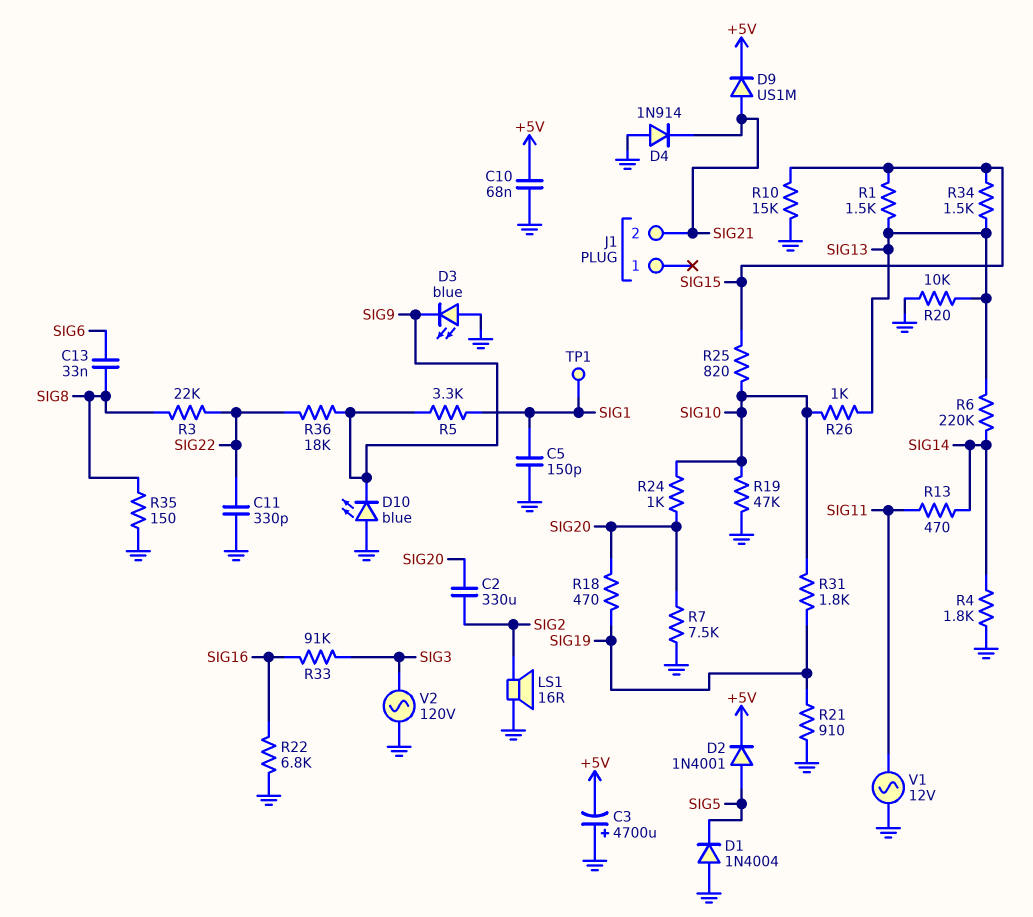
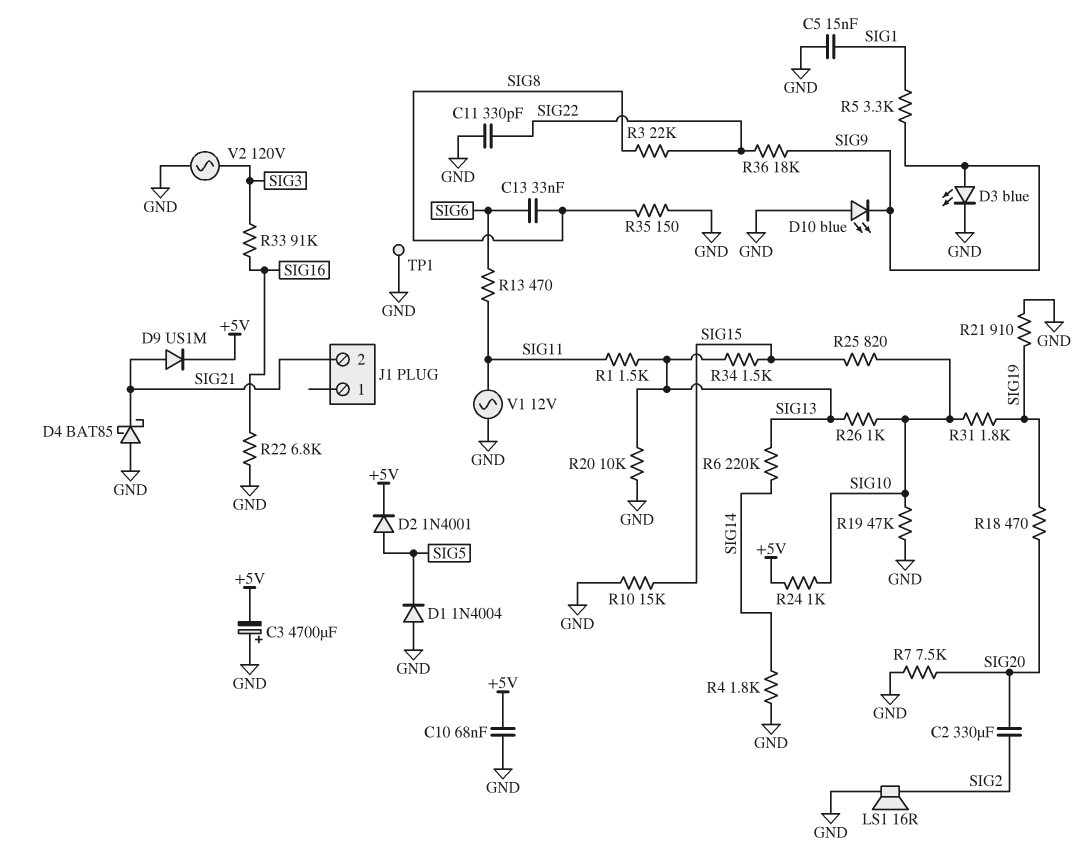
C5: 150pF (GND, SIG1) -> 15nF (GND, SIG1)
D3: LED blue (A GND, K SIG9) -> LED blue (A SIG9, K GND)
D4: diode 1N914 (A GND, K SIG21) -> schottky BAT85 (A GND, K SIG21)
R1: 1.5k (SIG13, SIG15) -> 1.5k (SIG11, SIG13)
R13: 470 (SIG11, SIG14) -> 470 (SIG6, SIG11)
R24: 1k (SIG10, SIG20) -> 1k (+5V, SIG10)
TP1: test point (SIG1) -> test point (GND)

